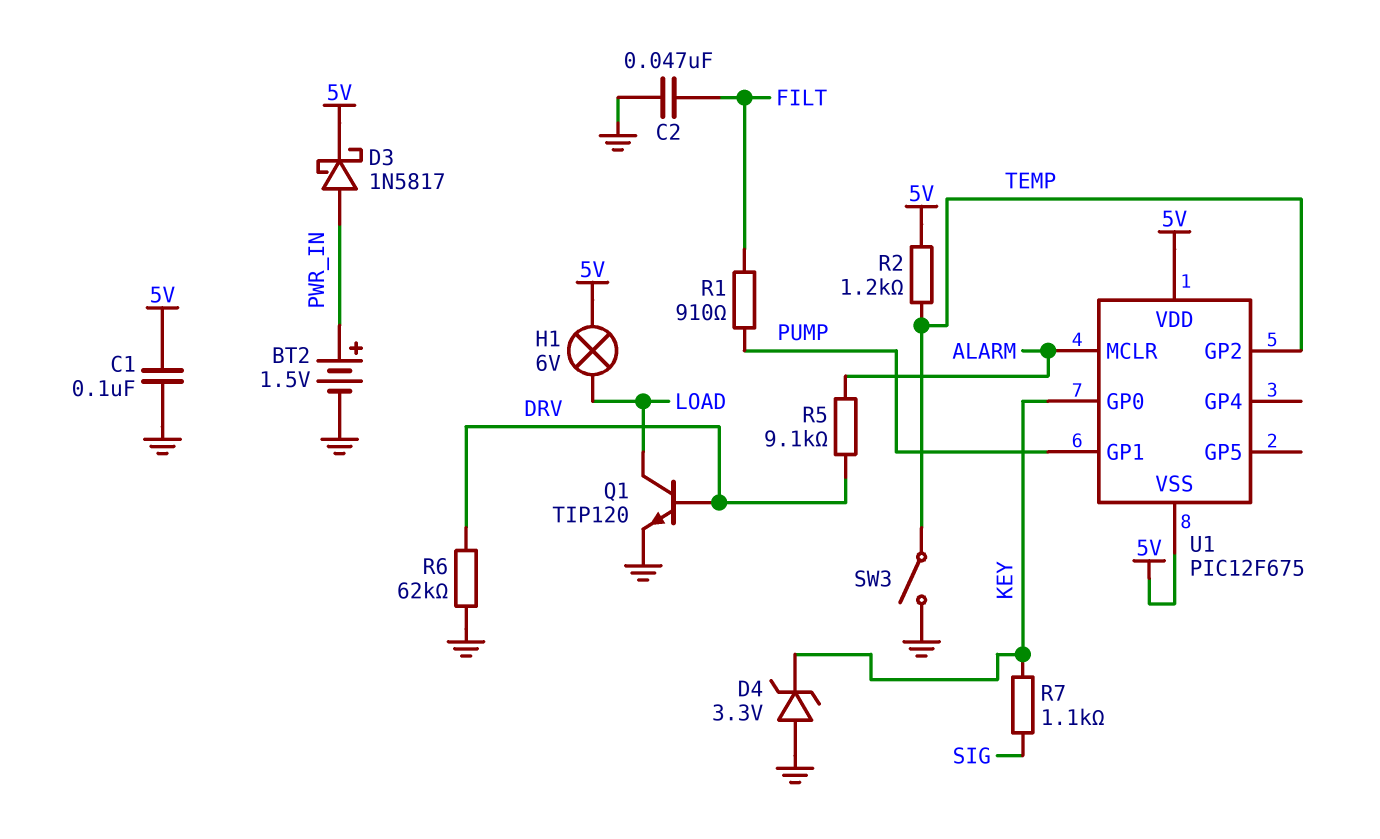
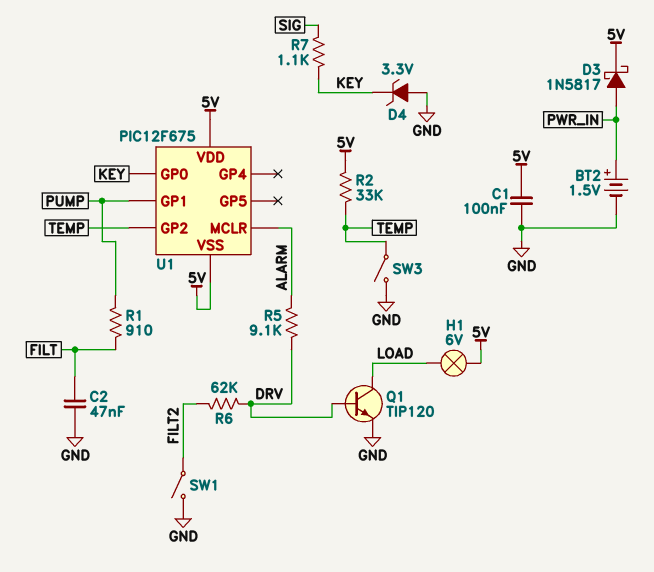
R2: 1.2k (5V, TEMP) -> 33k (5V, TEMP)
R6: 62k (DRV, GND) -> 62k (DRV, FILT2)
SW1: none -> switch (FILT2, GND)

